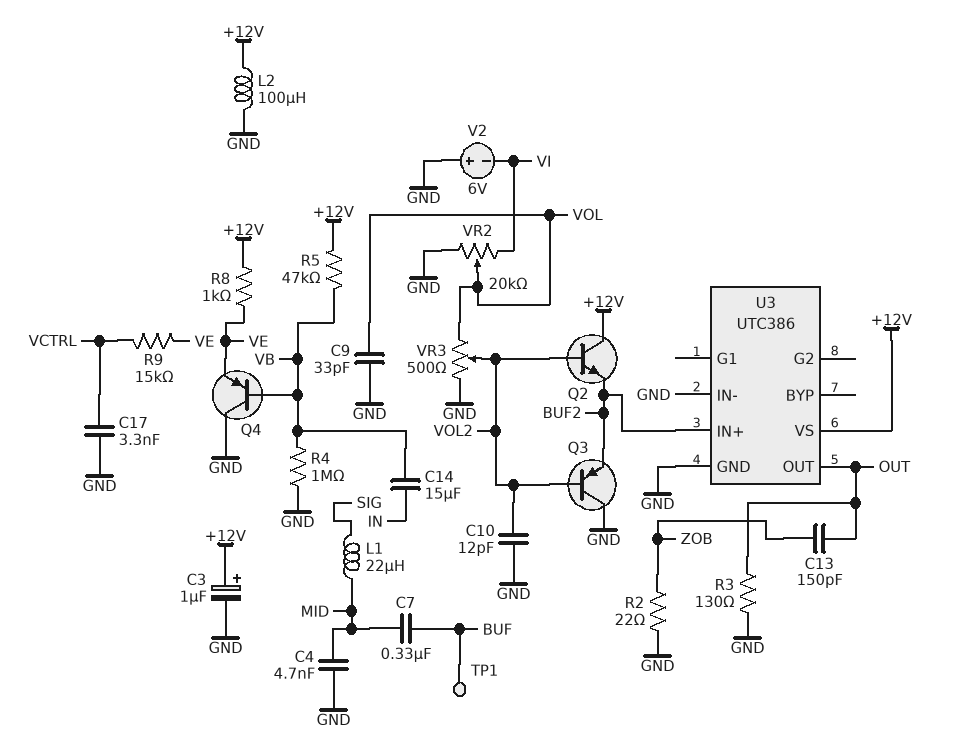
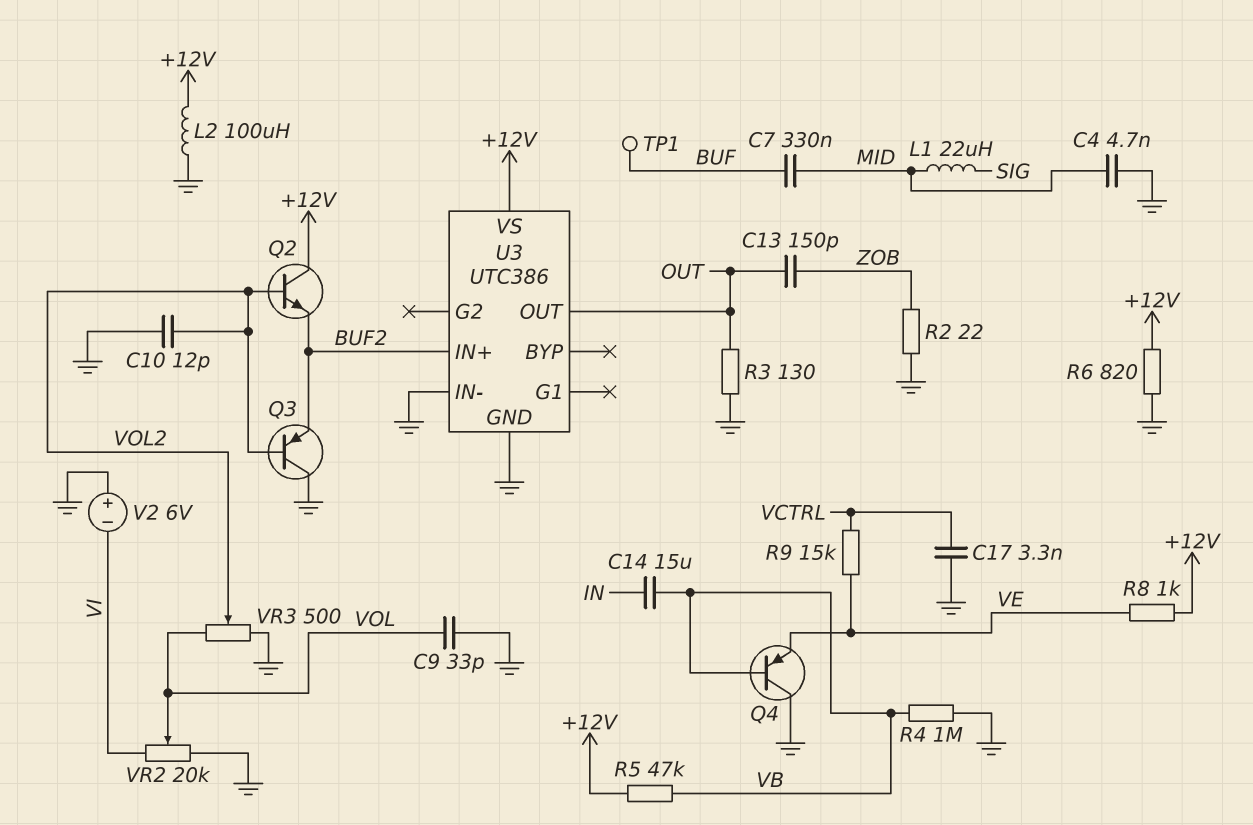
C3: 1uF (plus +12V, minus GND) -> none
R6: none -> 820 (+12V, GND)

